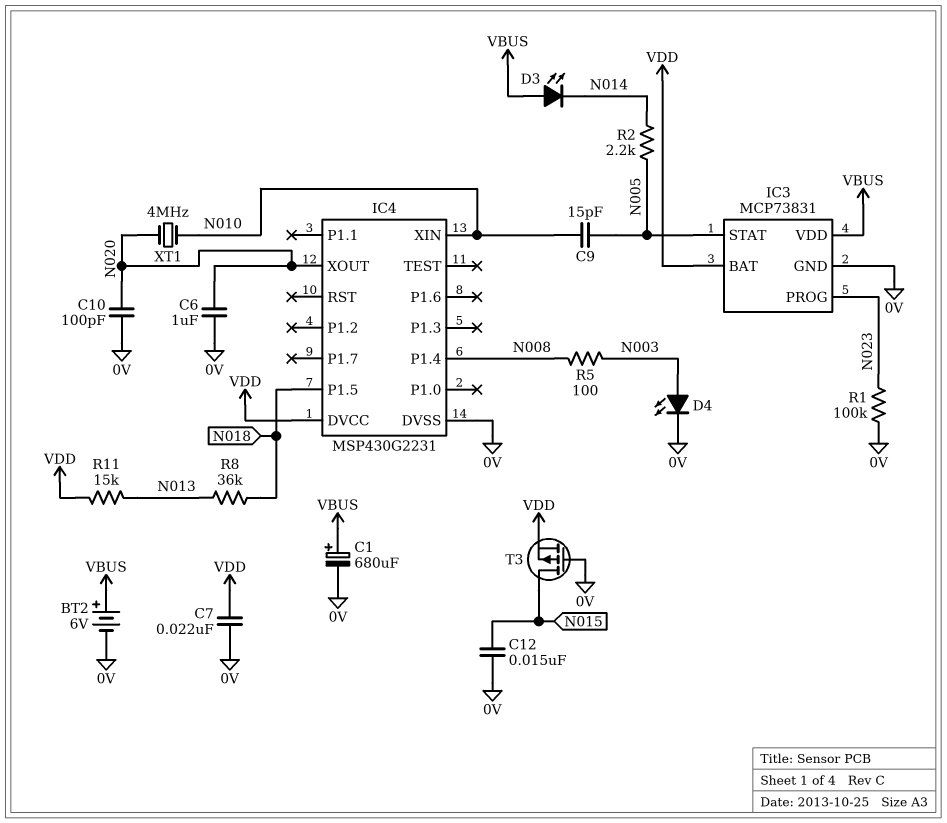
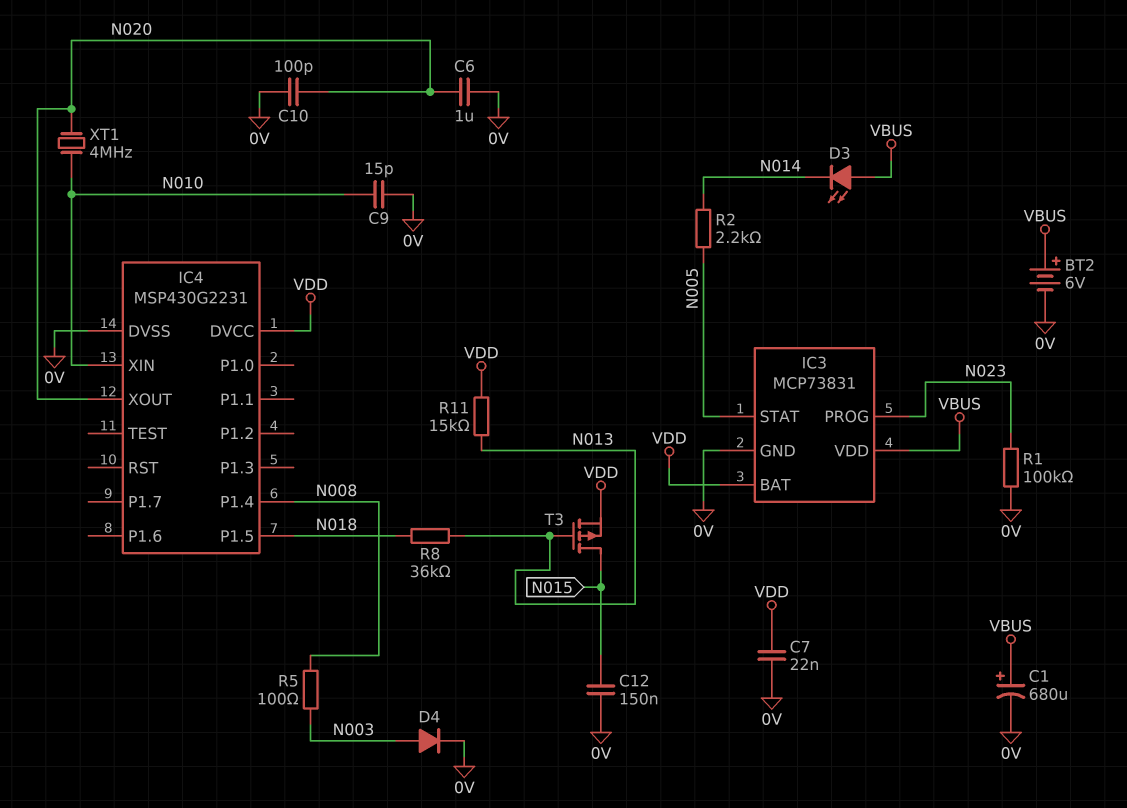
C9: 15pF (N005, N010) -> 15pF (0V, N010)
C12: 15nF (0V, N015) -> 150nF (0V, N015)
D4: LED (A N003, K 0V) -> diode (A N003, K 0V)
T3: PMOS (G 0V, D N015, S VDD) -> PMOS (G N013, D N015, S VDD)

